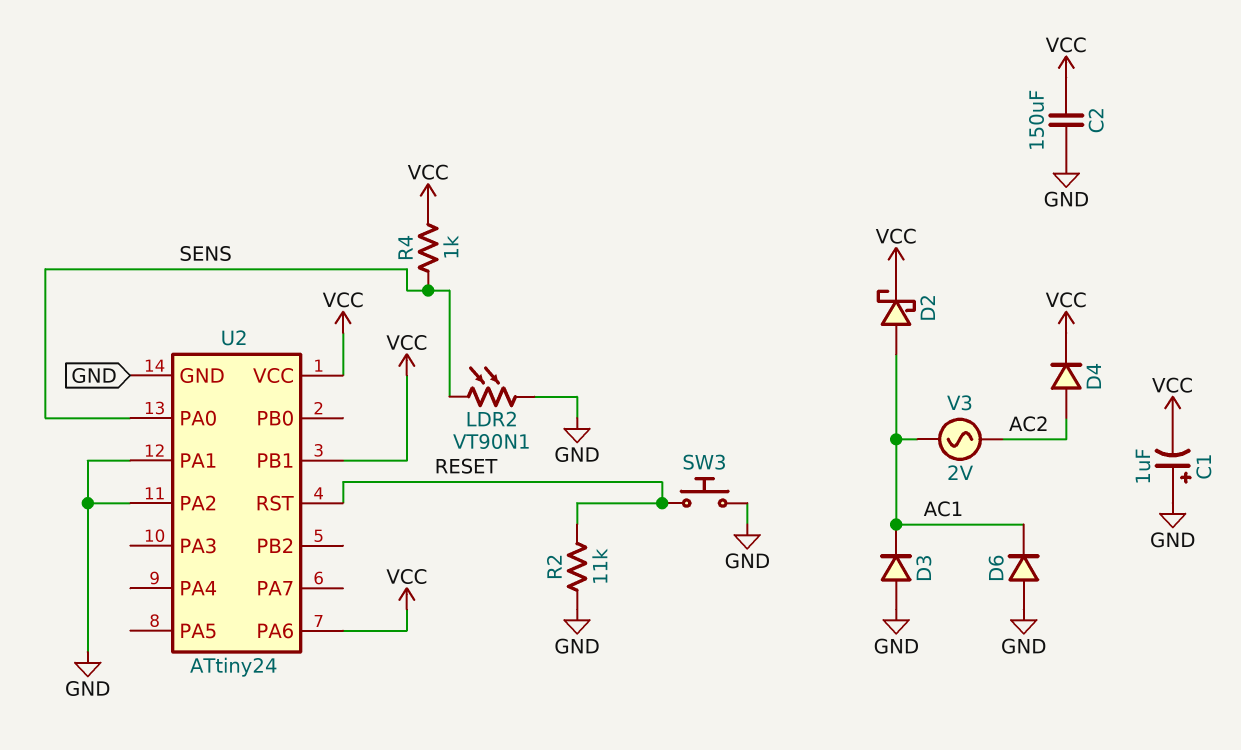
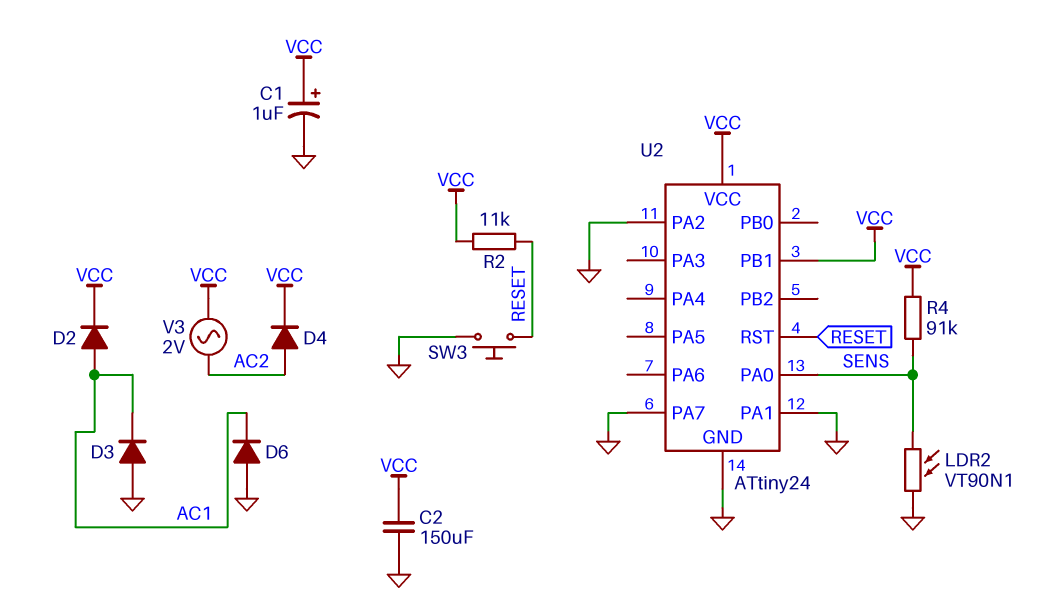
C1: 1uF (plus GND, minus VCC) -> 1uF (plus VCC, minus GND)
D2: schottky (A AC1, K VCC) -> diode (A AC1, K VCC)
R2: 11k (GND, RESET) -> 11k (RESET, VCC)
R4: 1k (SENS, VCC) -> 91k (SENS, VCC)
U2 pin PA6: VCC -> none
U2 pin PA7: none -> GND
V3: AC 2V (AC1, AC2) -> AC 2V (AC2, VCC)

